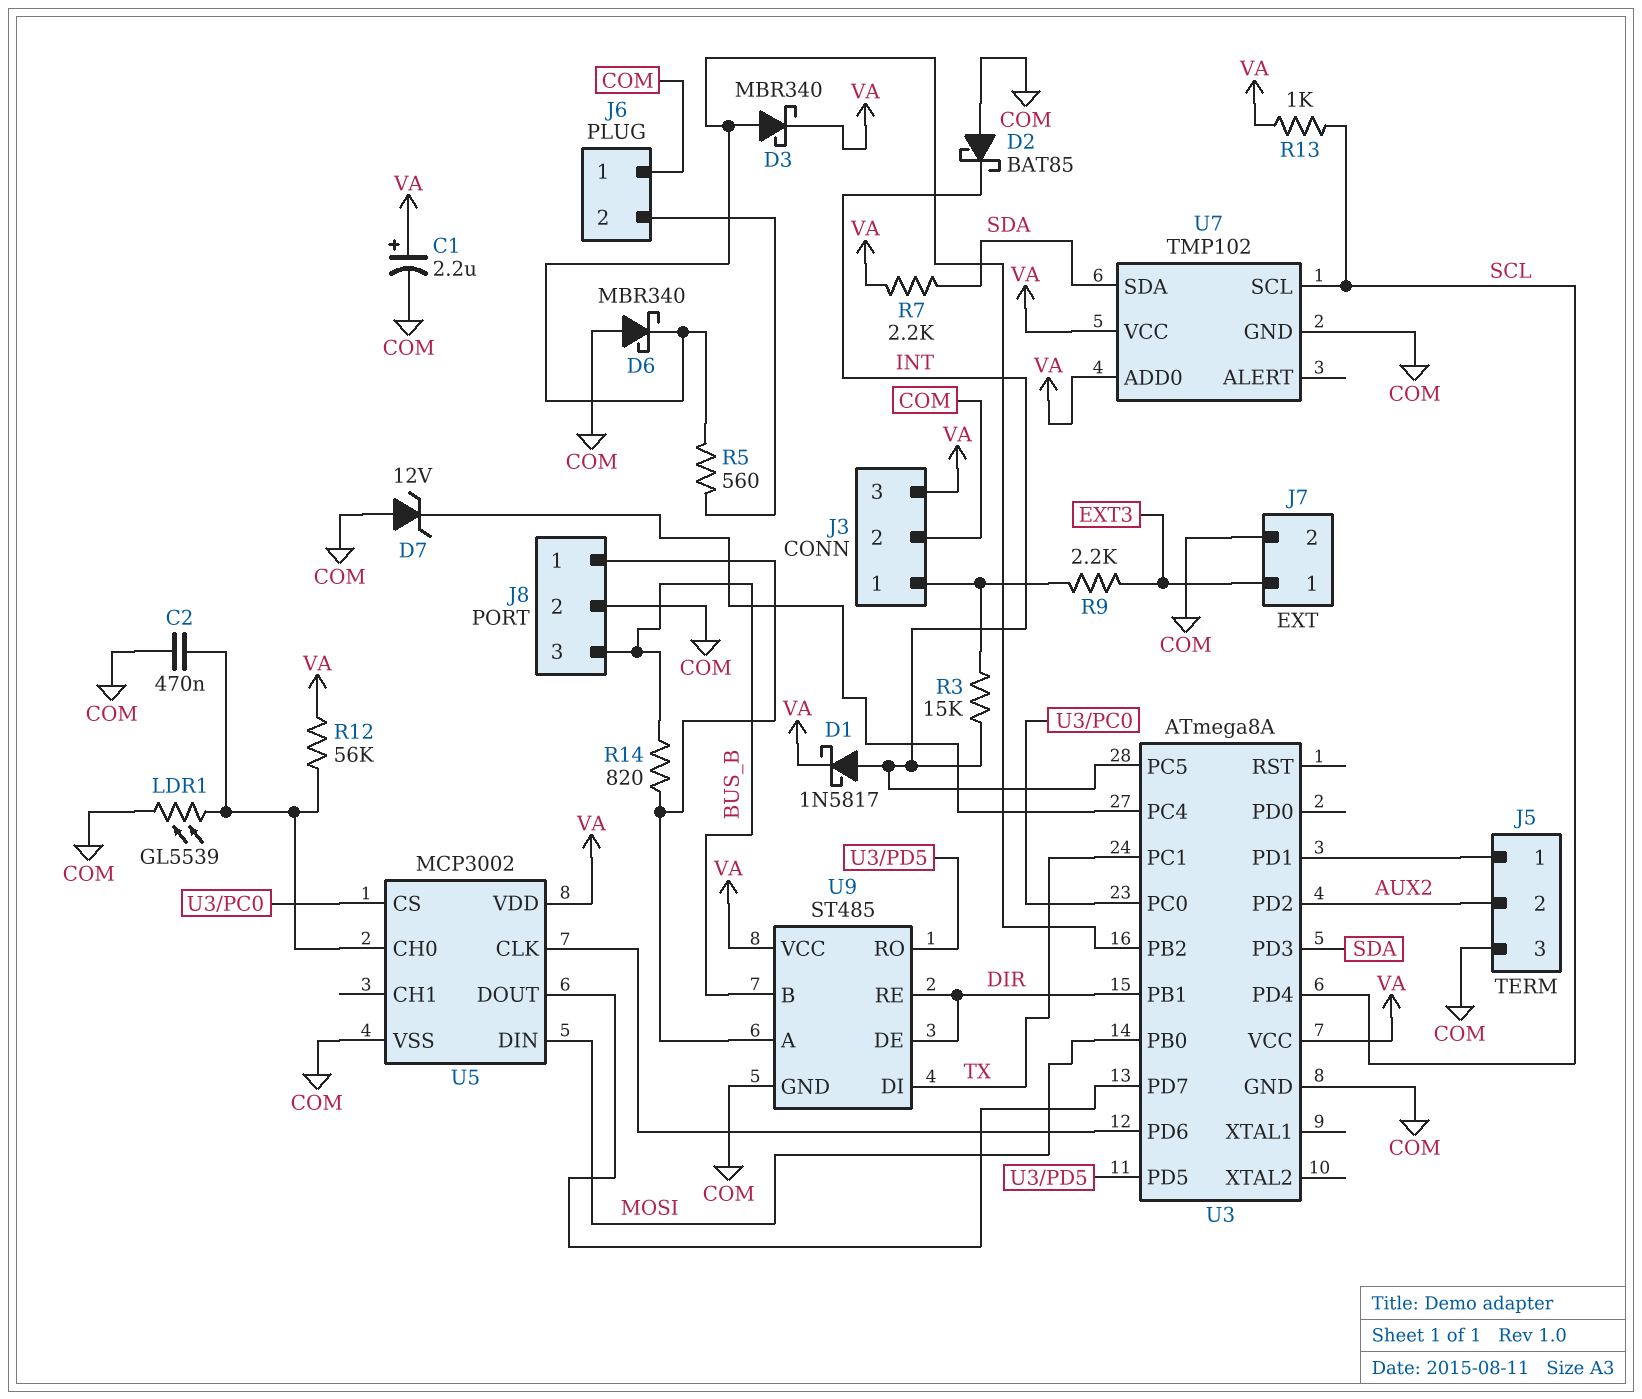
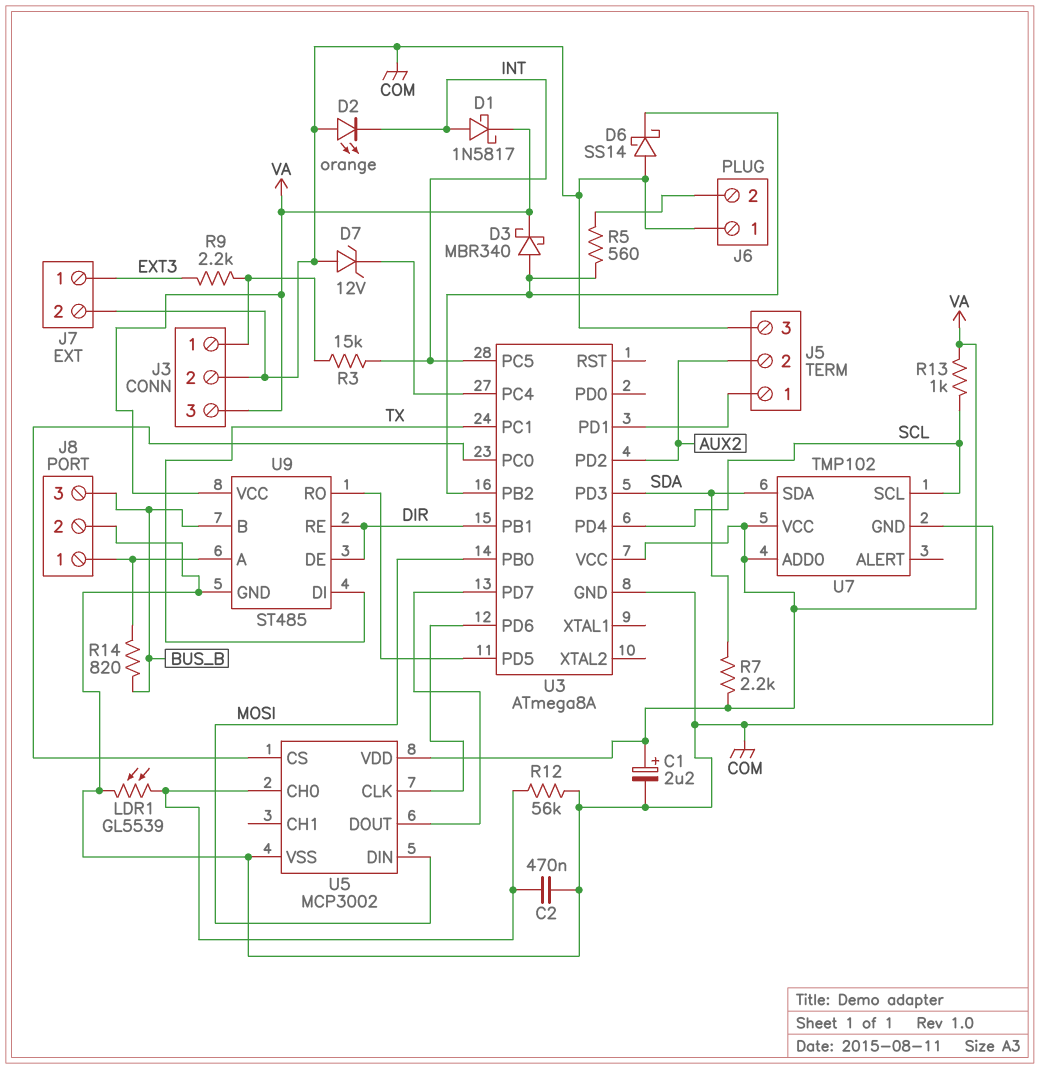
D2: schottky BAT85 (A COM, K INT) -> LED orange (A COM, K INT)
D6: schottky MBR340 (A COM, K U3/PB2) -> schottky SS14 (A COM, K U3/PB2)
R12: 56k (U5/CH0, VA) -> 56k (COM, U5/CH0)

